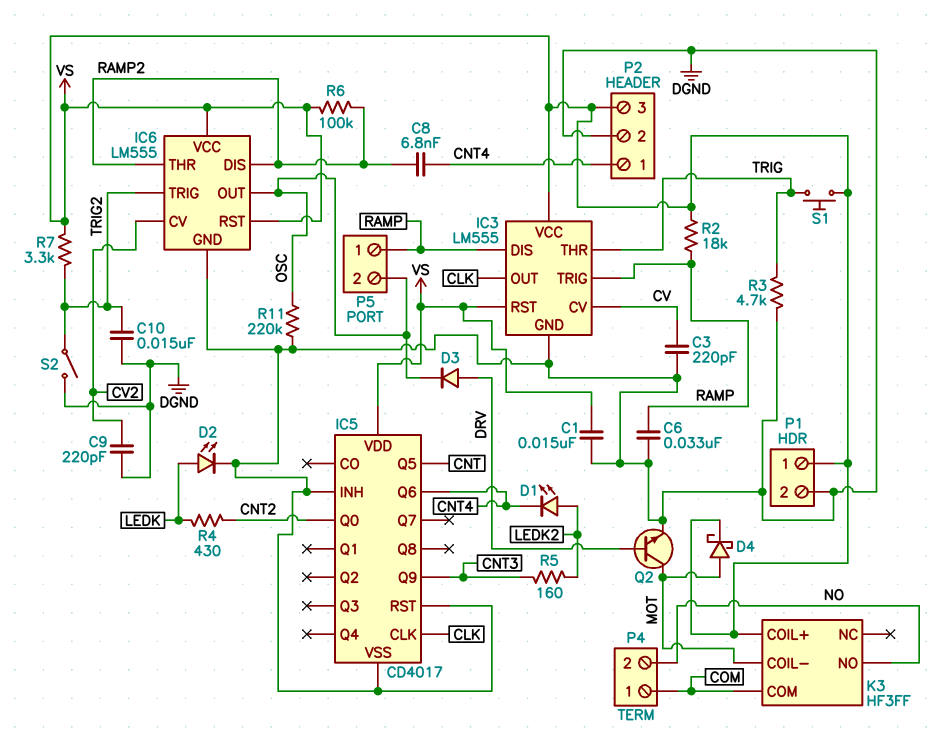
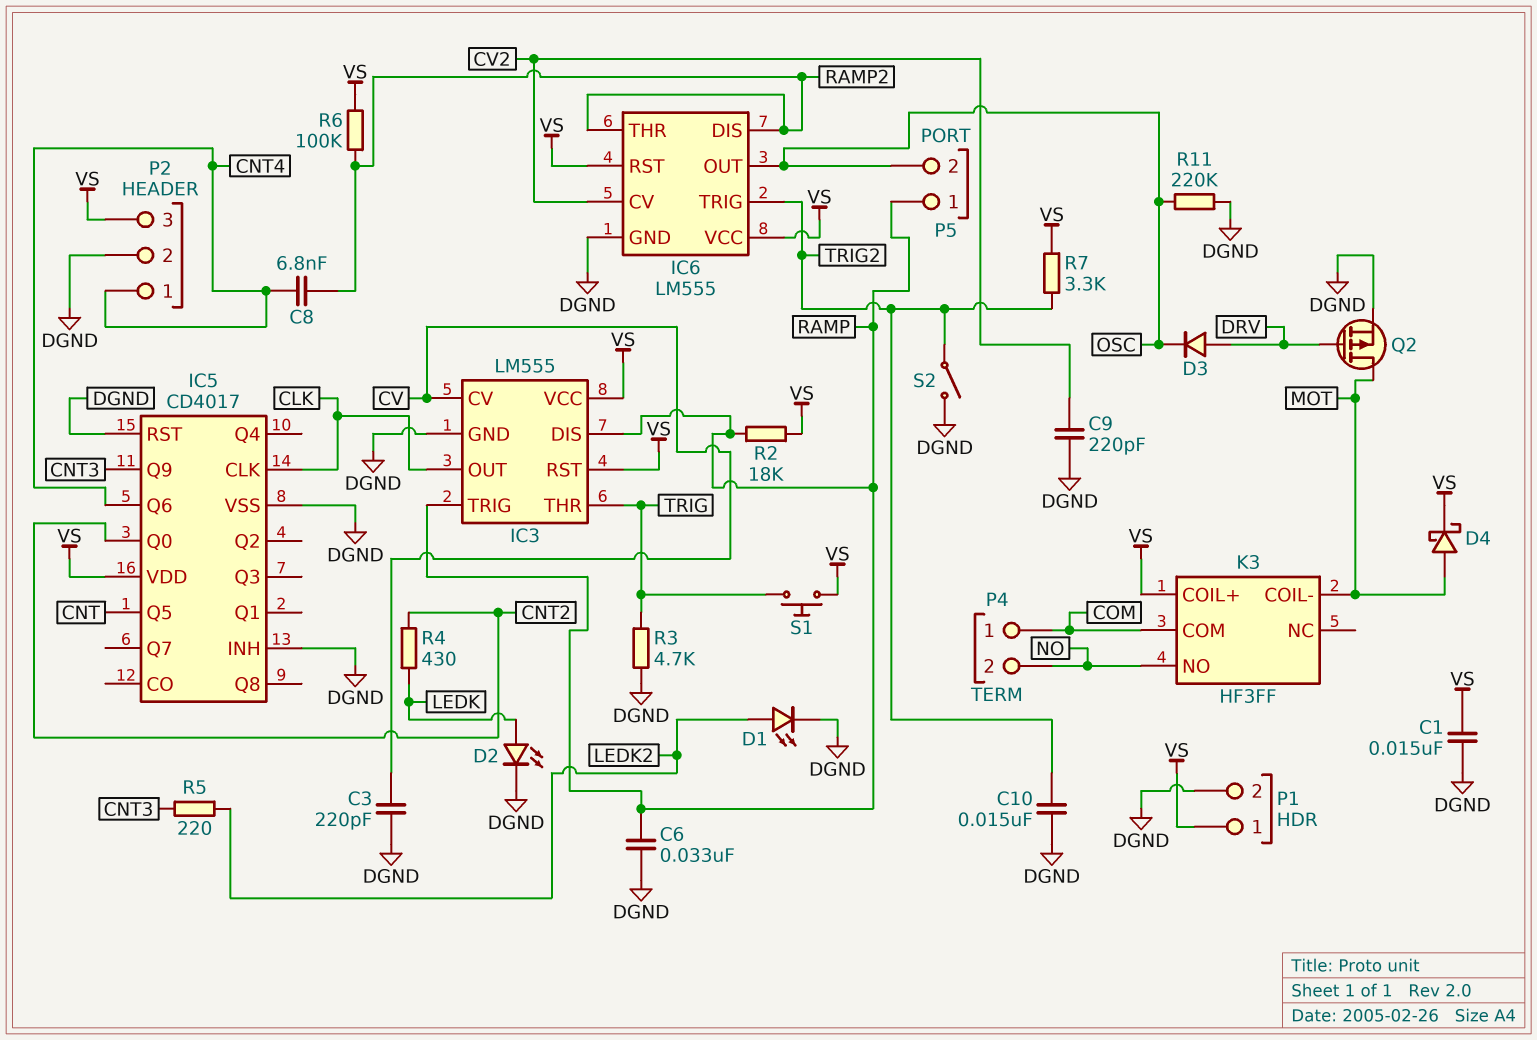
D1: LED (A LEDK2, K CNT4) -> LED (A LEDK2, K DGND)
Q2: NPN (B DRV, C MOT, E DGND) -> PMOS (G DRV, D MOT, S DGND)
R5: 160 (CNT3, LEDK2) -> 220 (CNT3, LEDK2)

